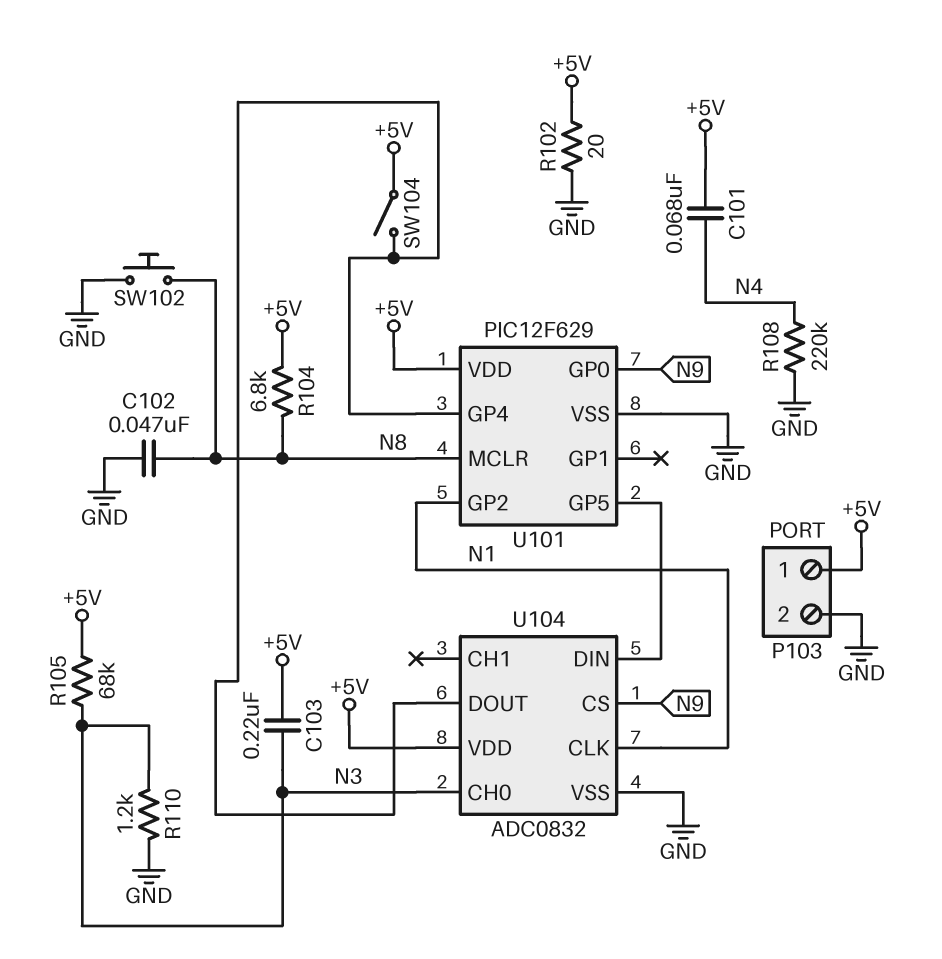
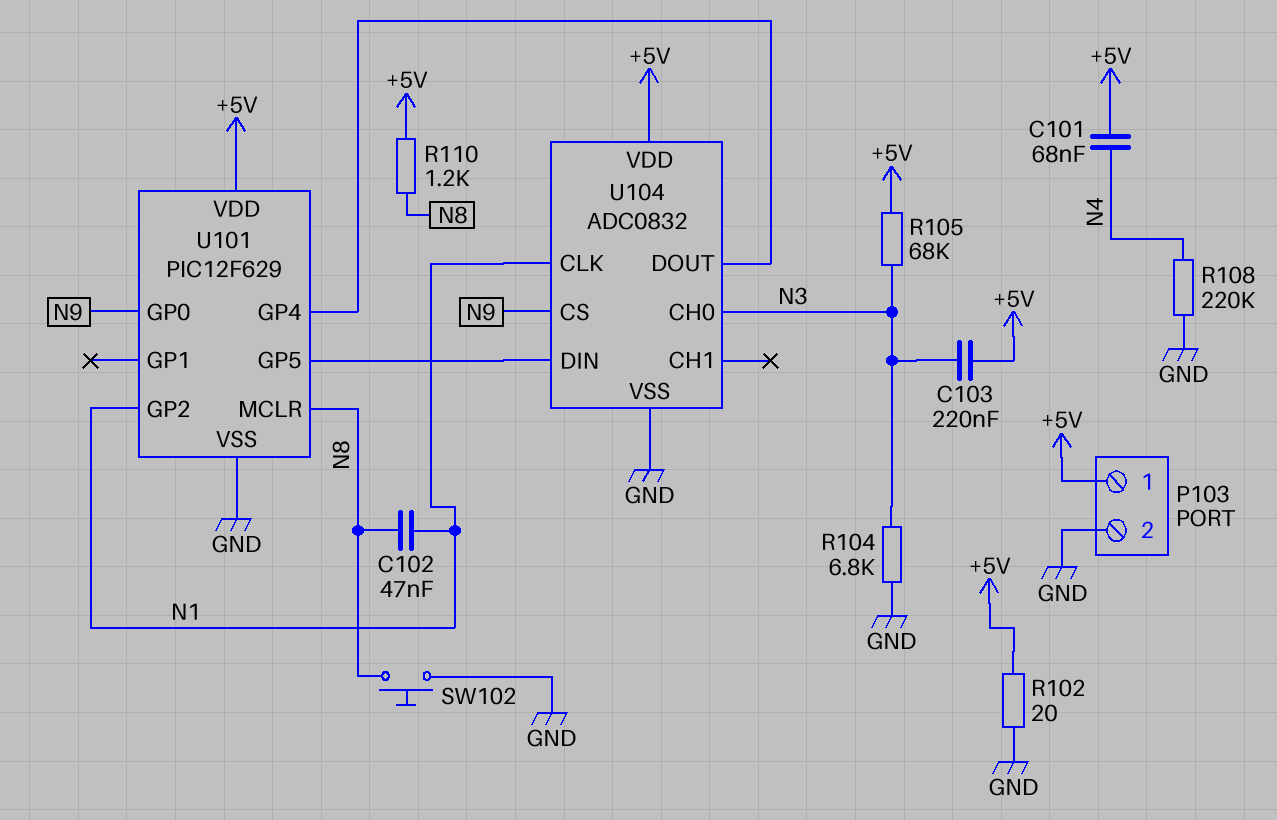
C102: 47nF (GND, N8) -> 47nF (N1, N8)
R104: 6.8k (+5V, N8) -> 6.8k (GND, N3)
R110: 1.2k (GND, N3) -> 1.2k (+5V, N8)
SW104: switch (+5V, U101/GP4) -> none

